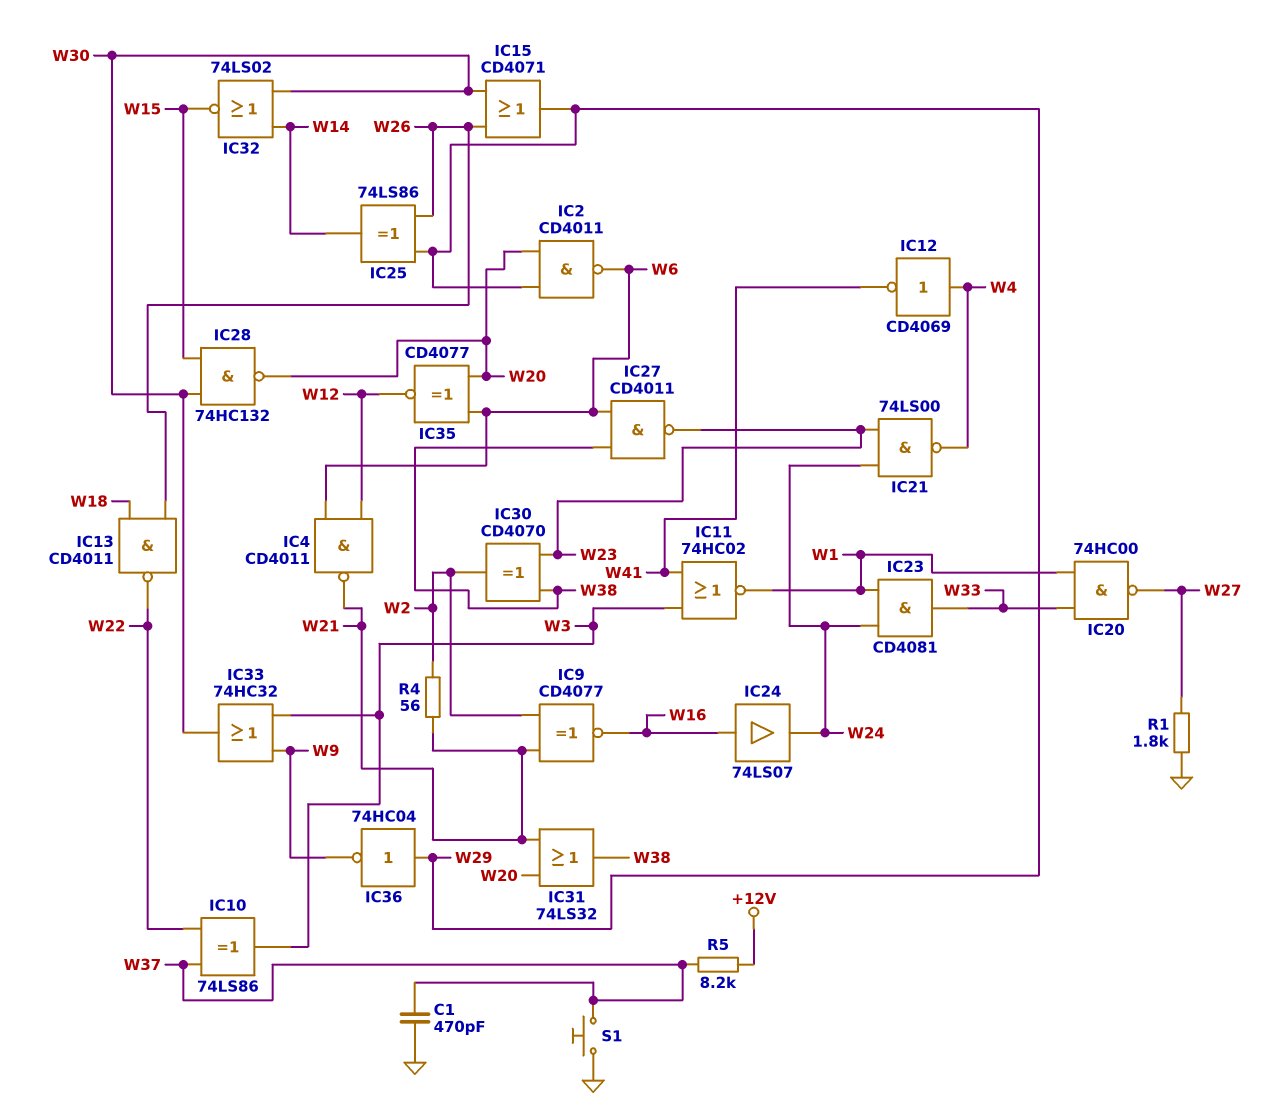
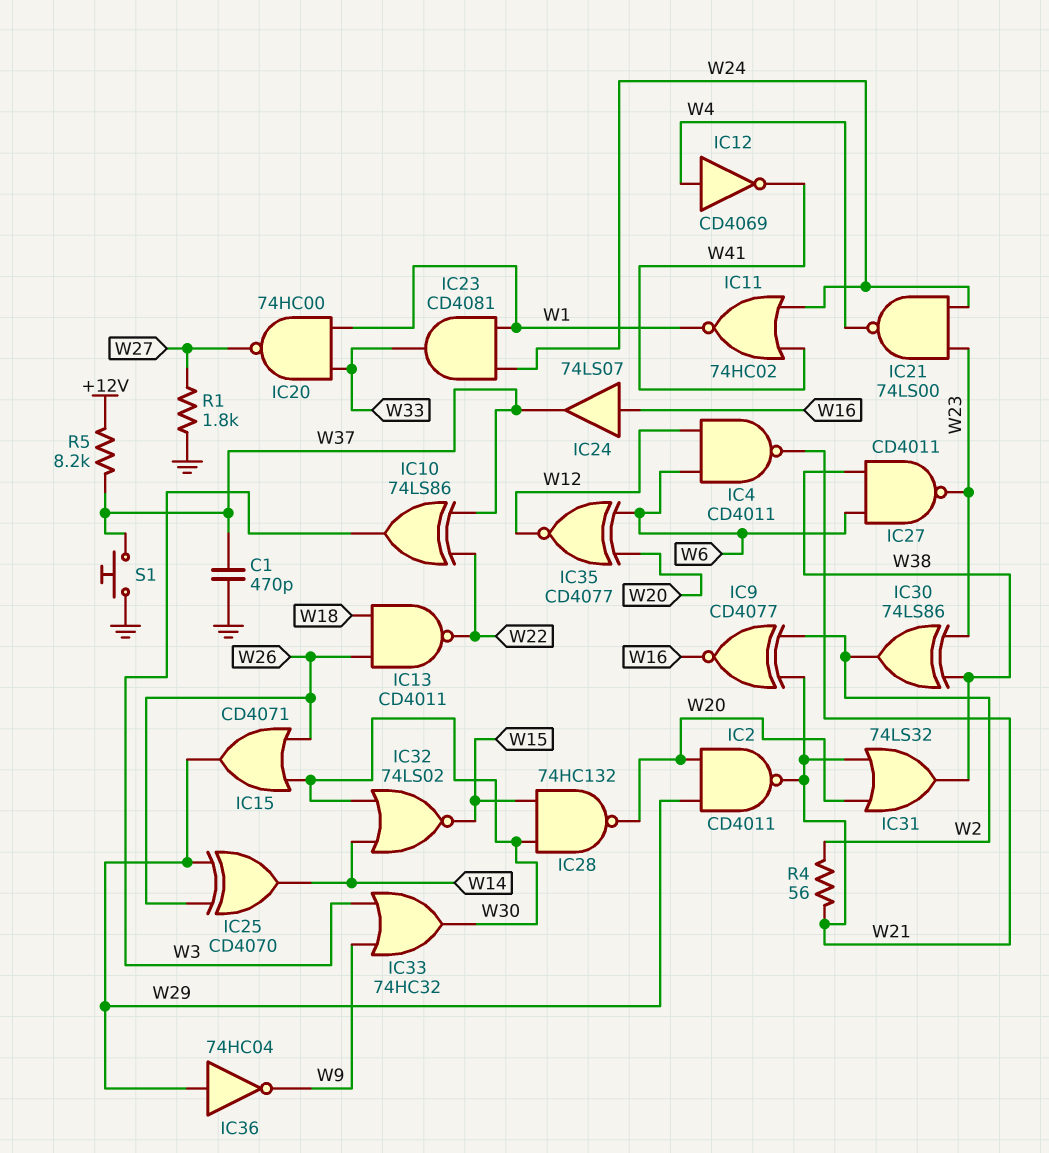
IC2: NAND CD4011 (in W20, in W29, out W6) -> NAND CD4011 (in W20, in W29, out W21)
IC11: NOR 74HC02 (in W3, in W41, out W1) -> NOR 74HC02 (in W24, in W41, out W1)
IC24: buffer 74LS07 (in W16, out W24) -> buffer 74LS07 (in W16, out W37)
IC25: XOR 74LS86 (in W26, in W29, out W14) -> XOR CD4070 (in W26, in W29, out W14)
IC30: XOR CD4070 (in W23, in W38, out W2) -> XOR 74LS86 (in W23, in W38, out W2)

